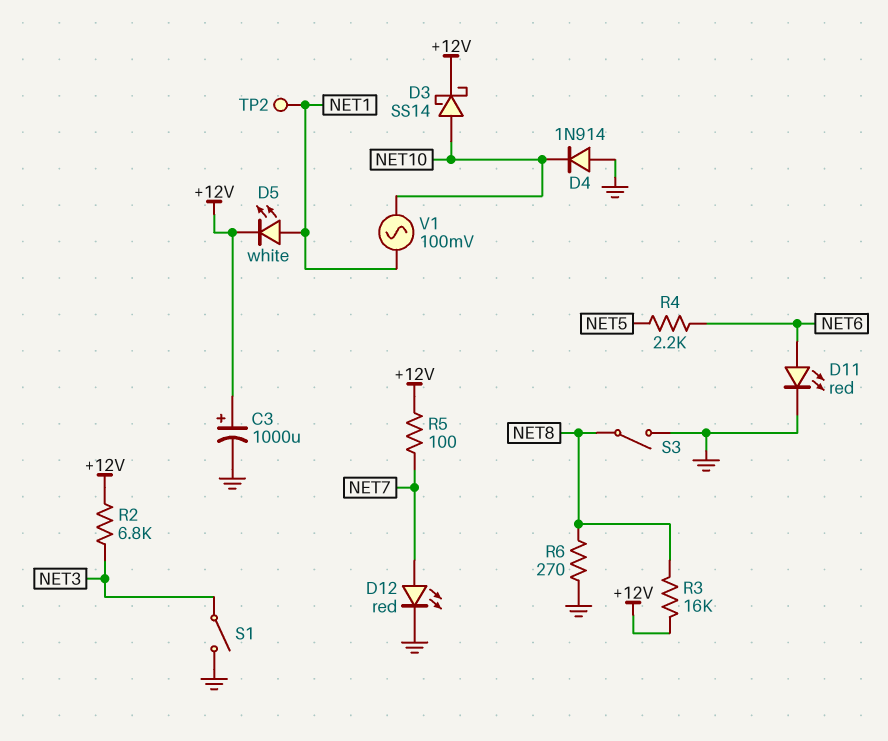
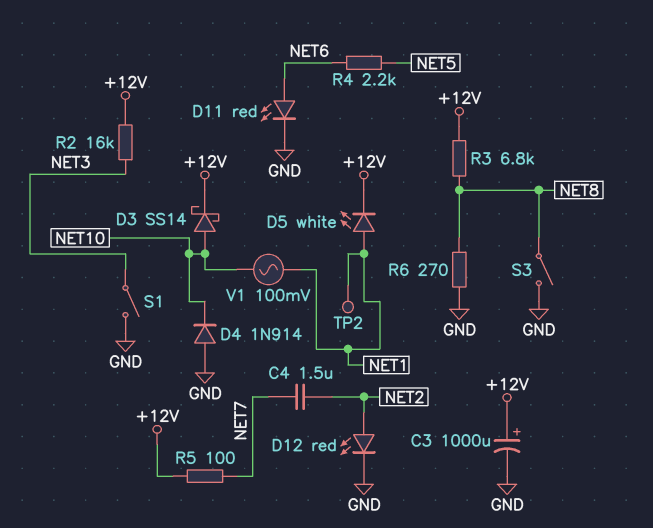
C4: none -> 1.5uF (NET2, NET7)
D12: LED red (A NET7, K GND) -> LED red (A NET2, K GND)
R2: 6.8k (+12V, NET3) -> 16k (+12V, NET3)
R3: 16k (+12V, NET8) -> 6.8k (+12V, NET8)

